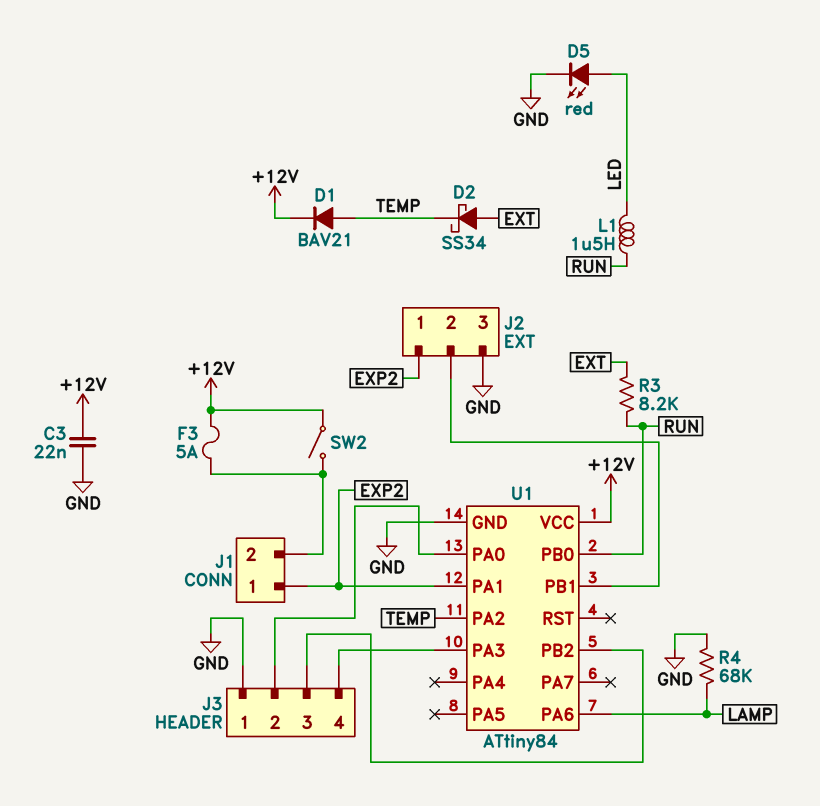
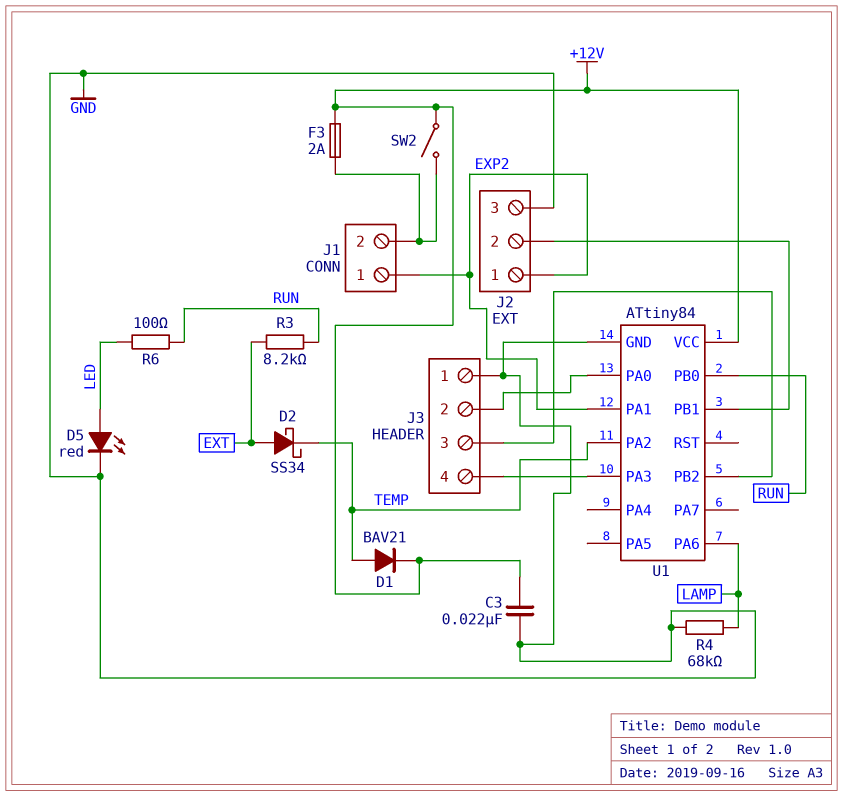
F3: 5A (+12V, J1/2) -> 2A (+12V, J1/2)
L1: 1.5uH (LED, RUN) -> none
R6: none -> 100 (LED, RUN)

